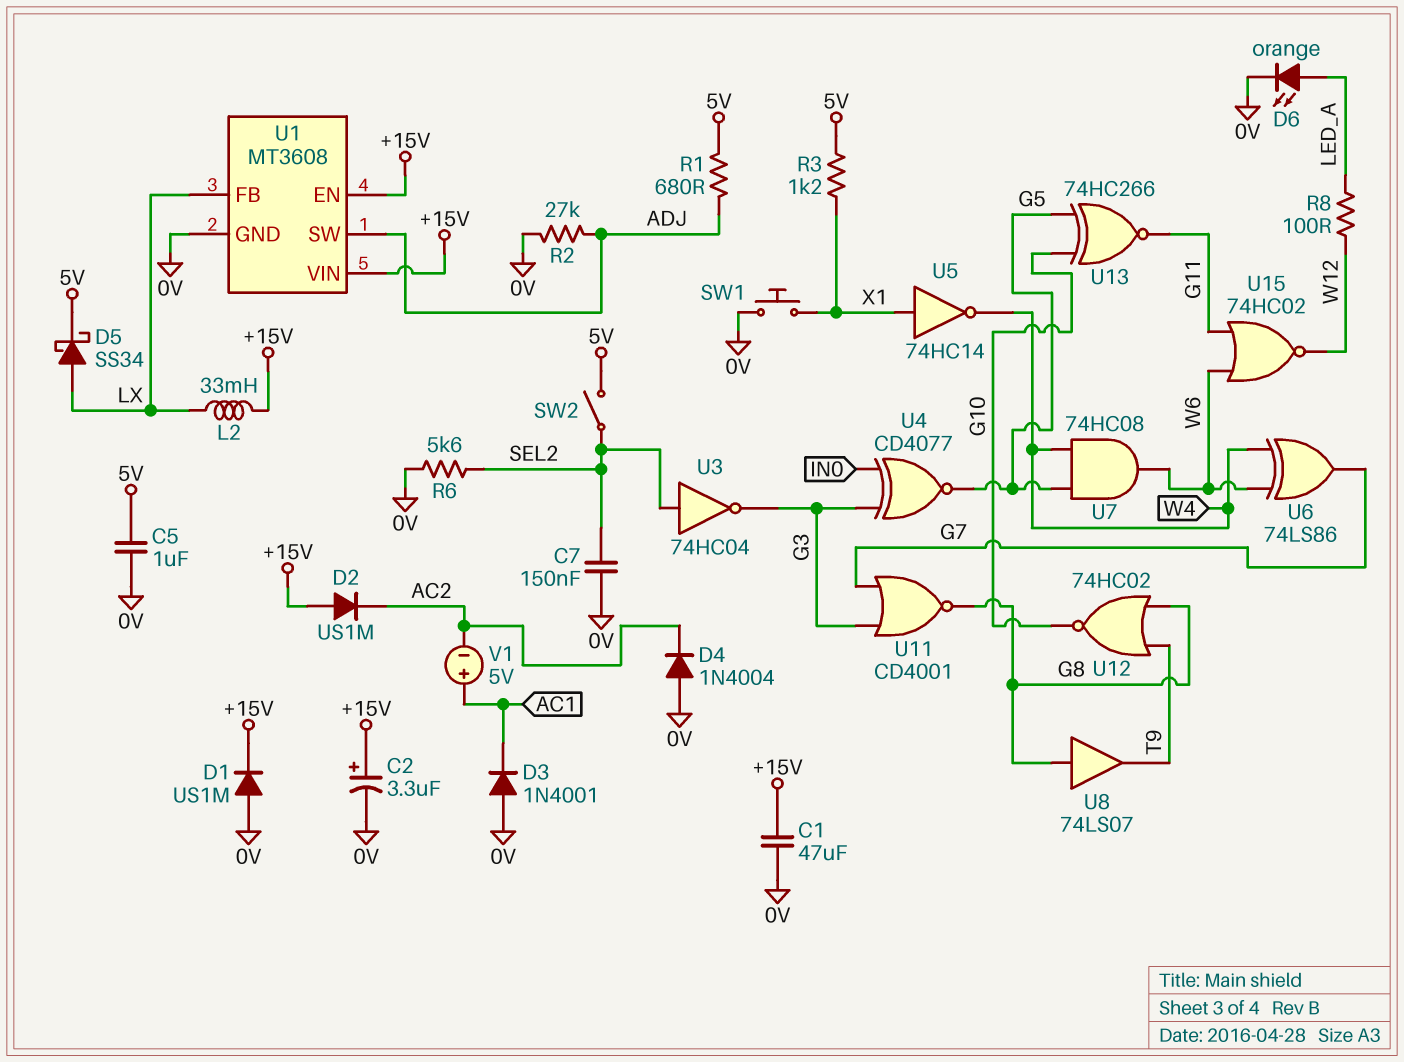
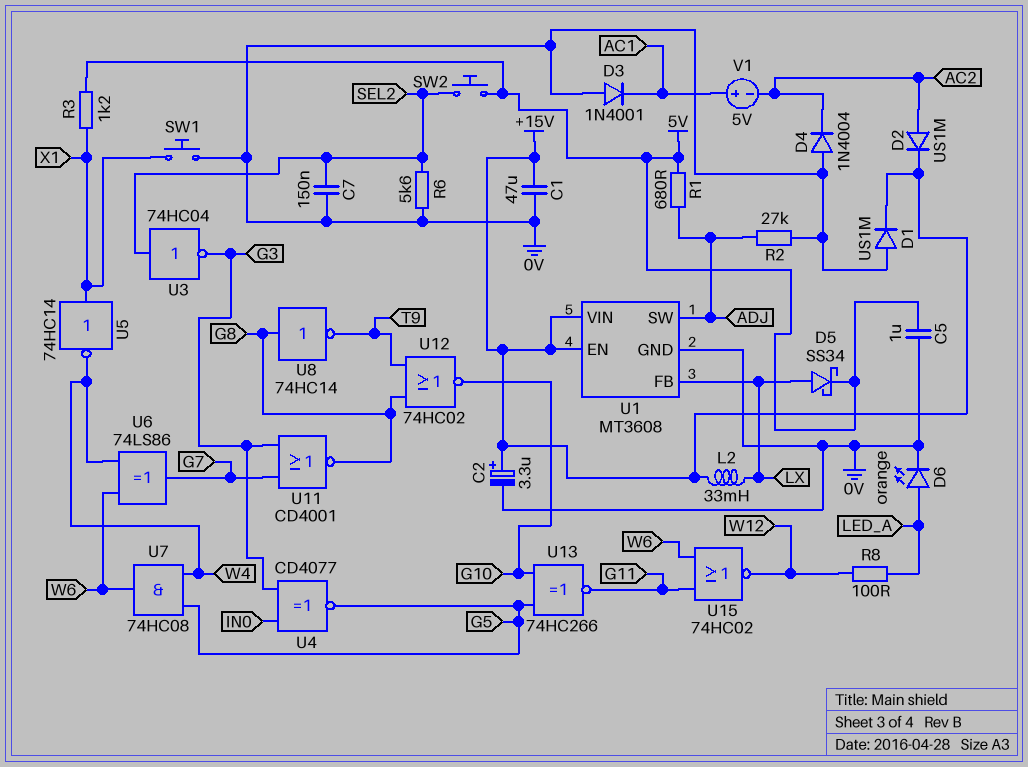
D2: diode US1M (A +15V, K AC2) -> diode US1M (A AC2, K +15V)
SW2: switch (5V, SEL2) -> button (5V, SEL2)
U8: buffer 74LS07 (in G8, out T9) -> NOT 74HC14 (in G8, out T9)

